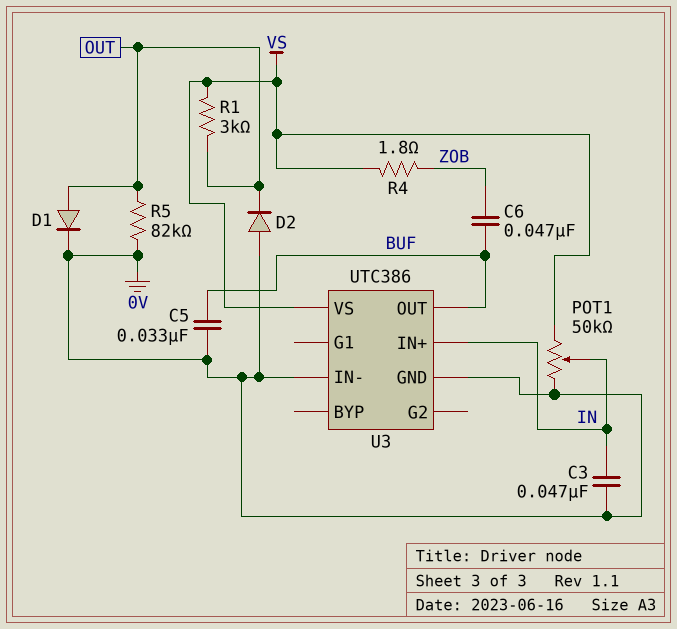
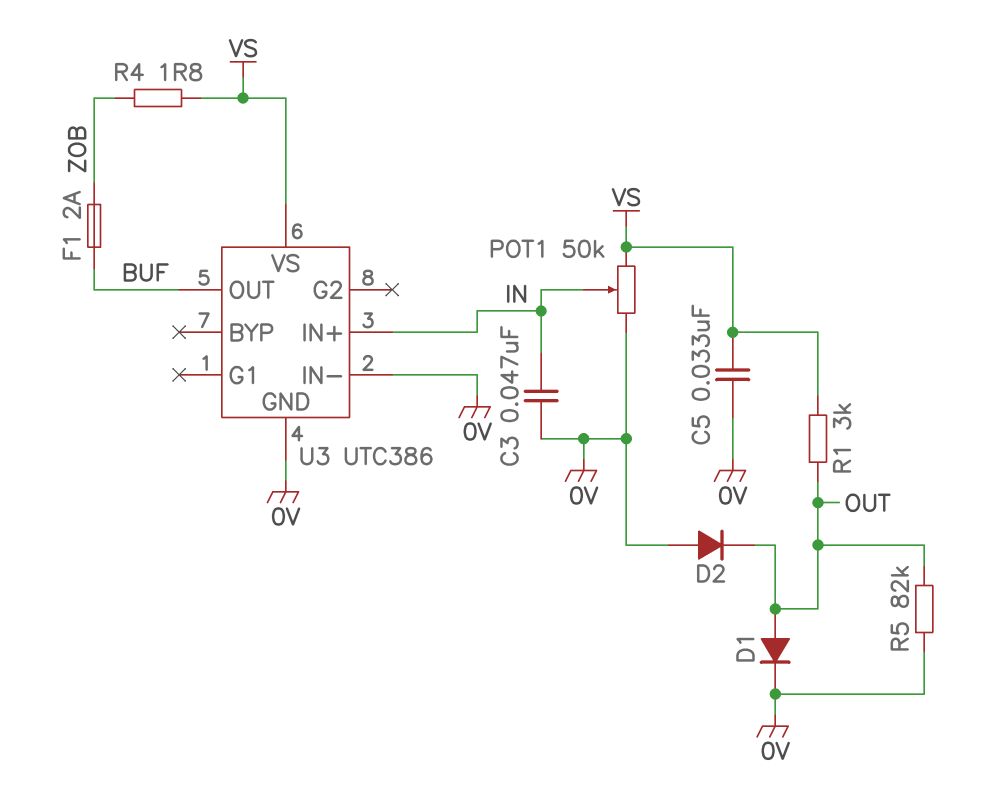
C5: 33nF (0V, BUF) -> 33nF (0V, VS)
C6: 47nF (BUF, ZOB) -> none
F1: none -> 2A (BUF, ZOB)

